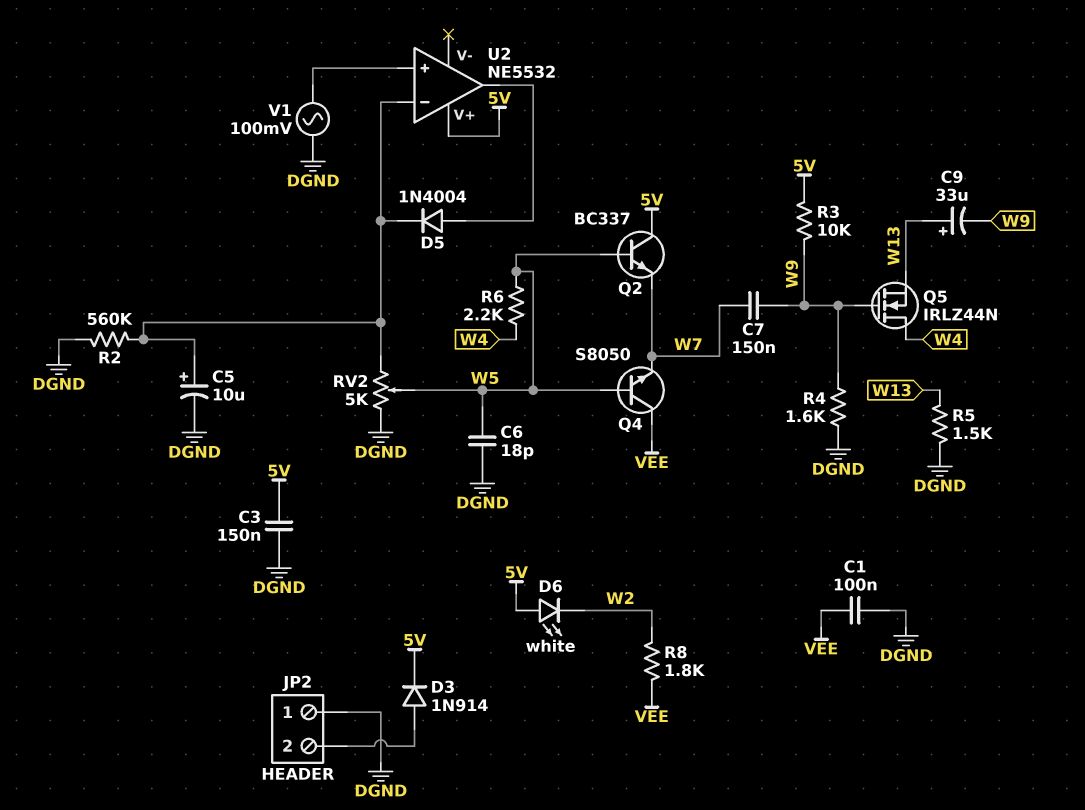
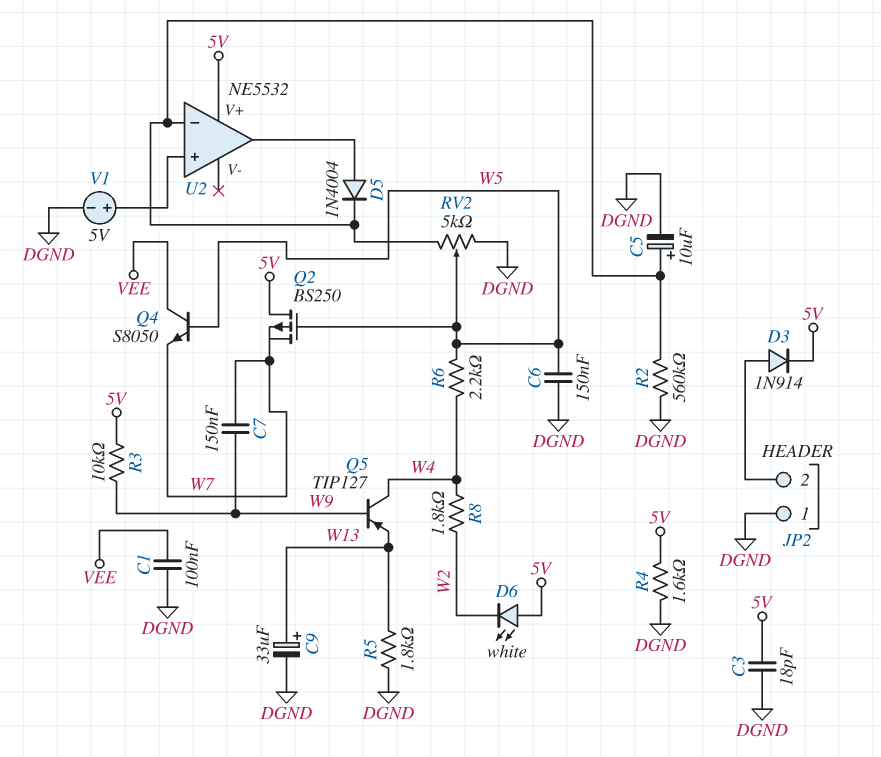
C3: 150nF (5V, DGND) -> 18pF (5V, DGND)
C6: 18pF (DGND, W5) -> 150nF (DGND, W5)
C9: 33uF (plus W13, minus W9) -> 33uF (plus W13, minus DGND)
Q2: NPN BC337 (B W5, C 5V, E W7) -> PMOS BS250 (G W5, D 5V, S W7)
Q5: NMOS IRLZ44N (G W9, D W4, S W13) -> PNP TIP127 (B W9, C W4, E W13)
R4: 1.6k (DGND, W9) -> 1.6k (5V, DGND)
R5: 1.5k (DGND, W13) -> 1.8k (DGND, W13)
R8: 1.8k (VEE, W2) -> 1.8k (W2, W4)
V1: AC 100mV (DGND, U2/in+) -> 5V (plus U2/in+, minus DGND)

